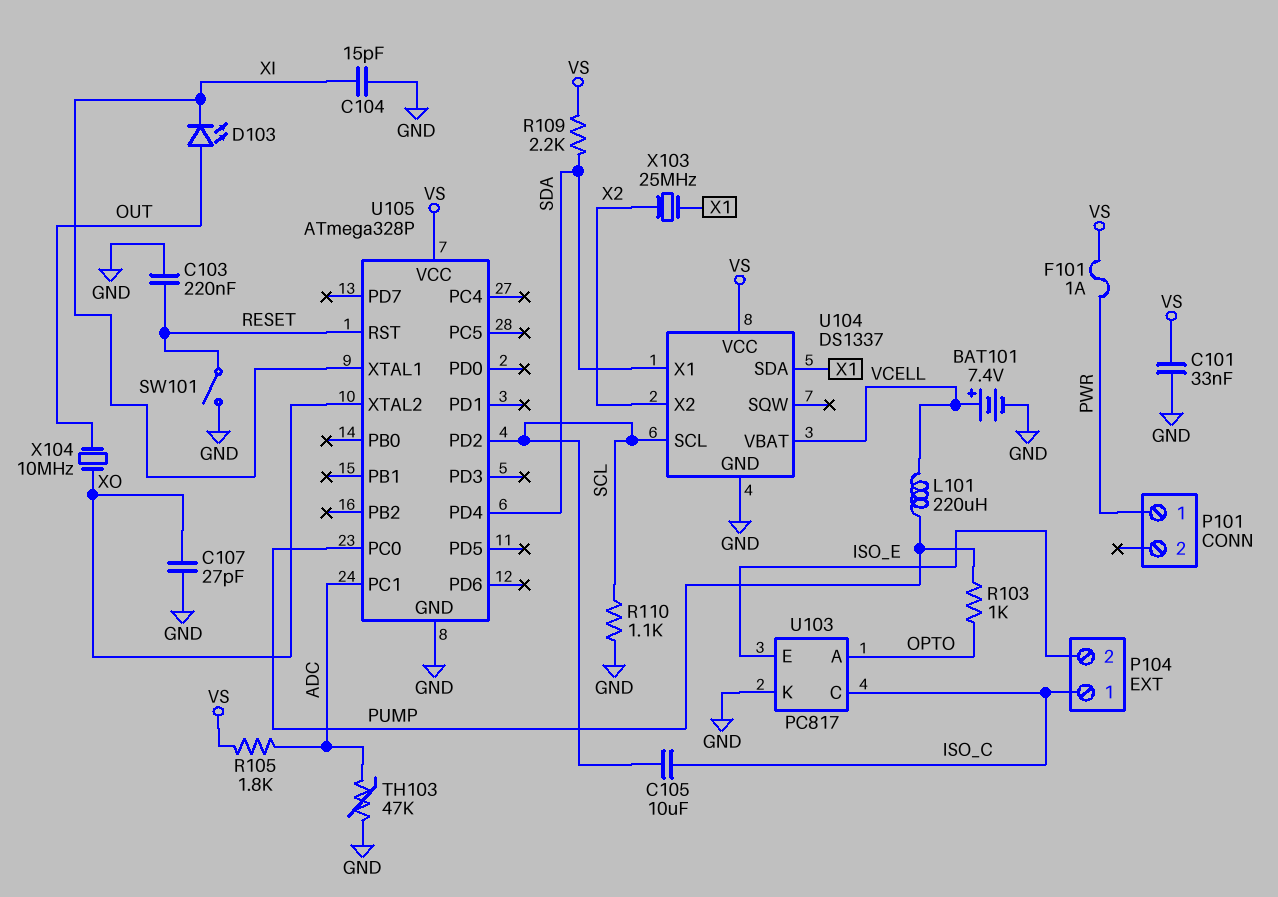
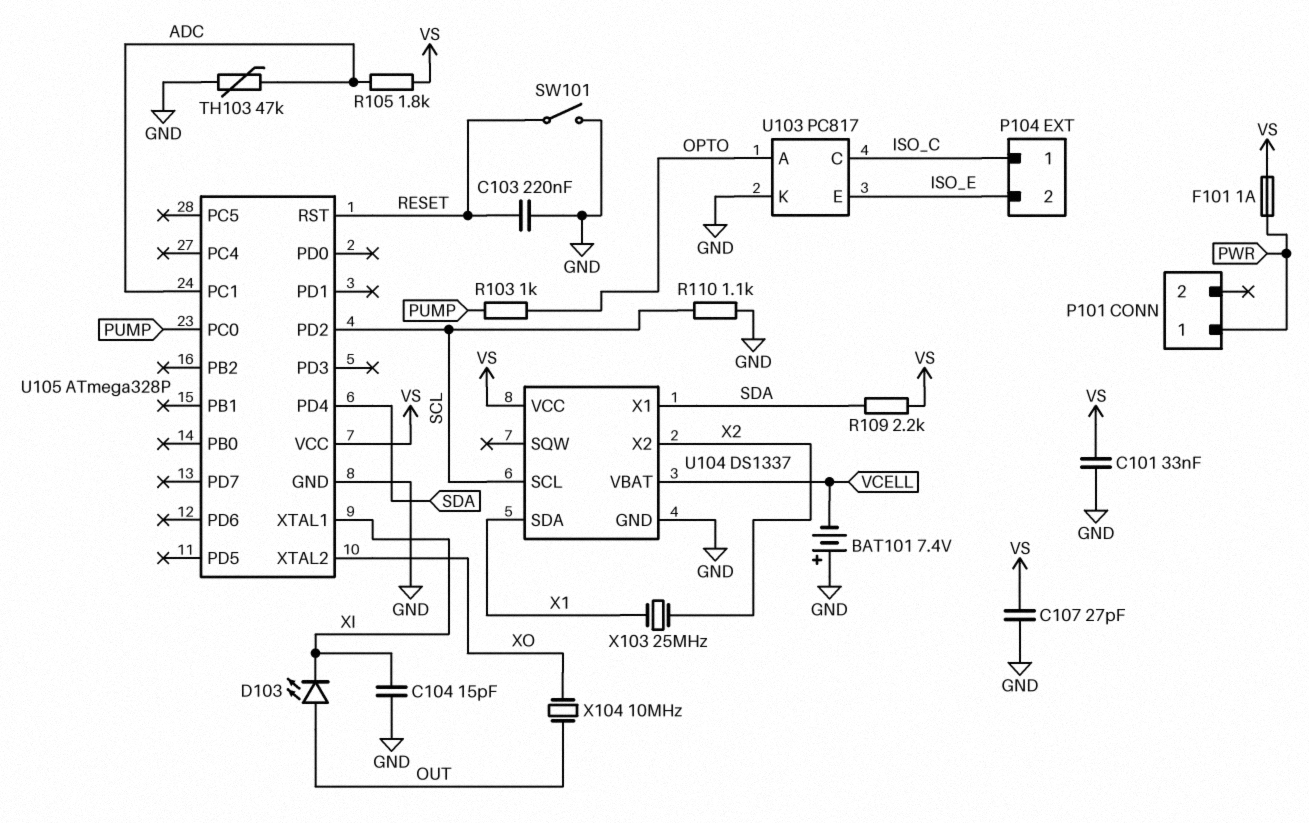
BAT101: 7.4V (plus VCELL, minus GND) -> 7.4V (plus GND, minus VCELL)
C105: 10uF (ISO_C, SCL) -> none
C107: 27pF (GND, XO) -> 27pF (GND, VS)
L101: 220uH (PUMP, VCELL) -> none

